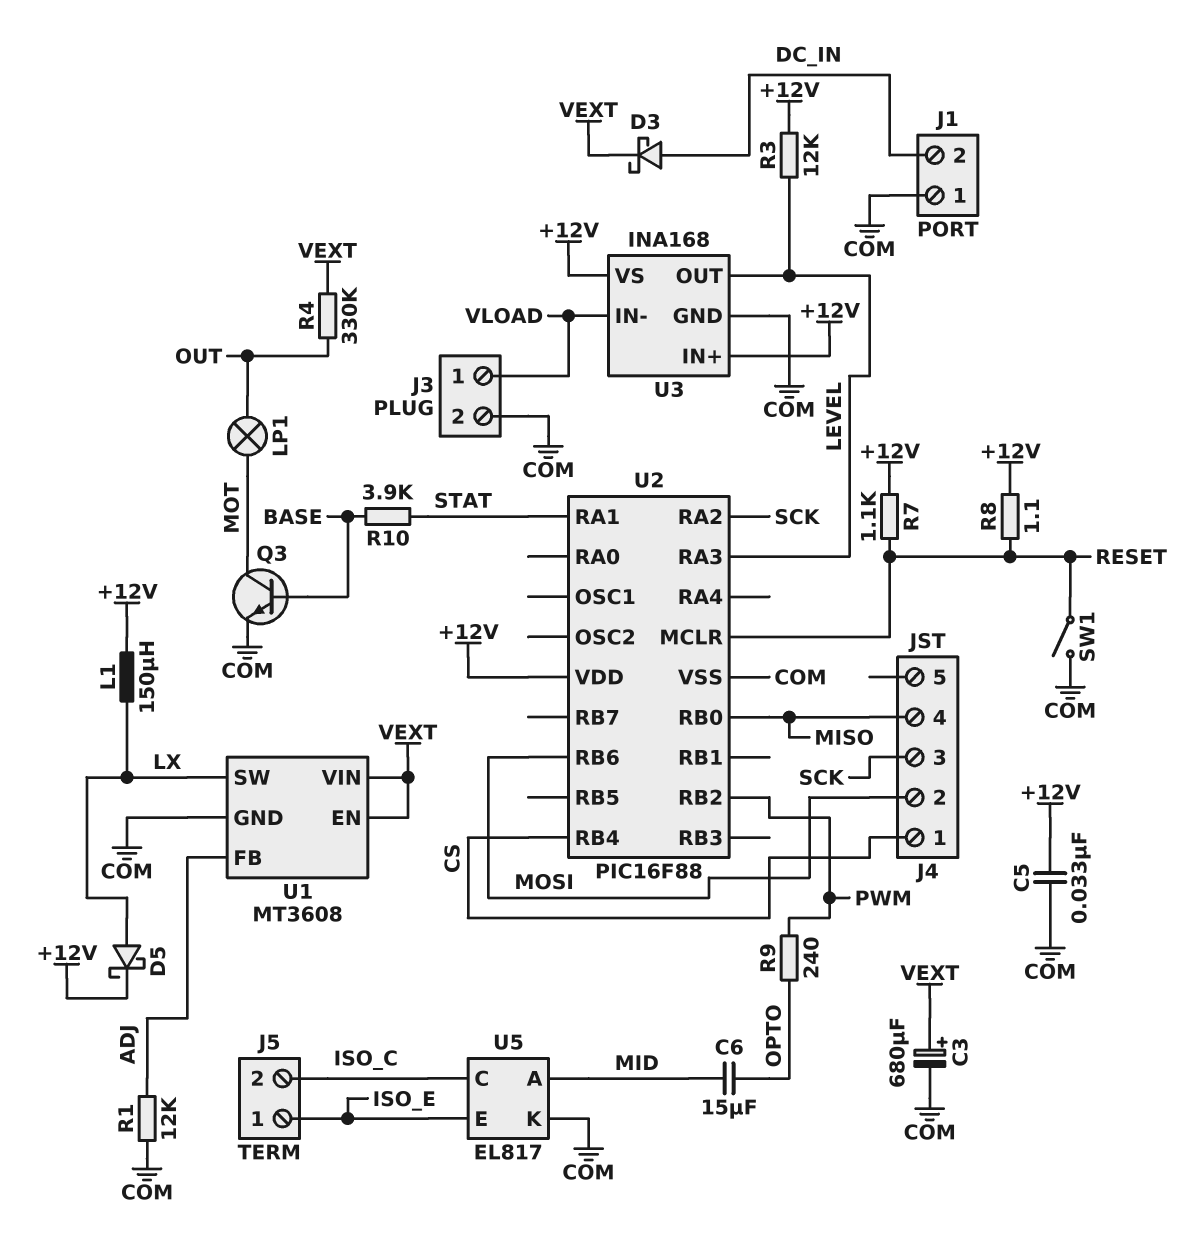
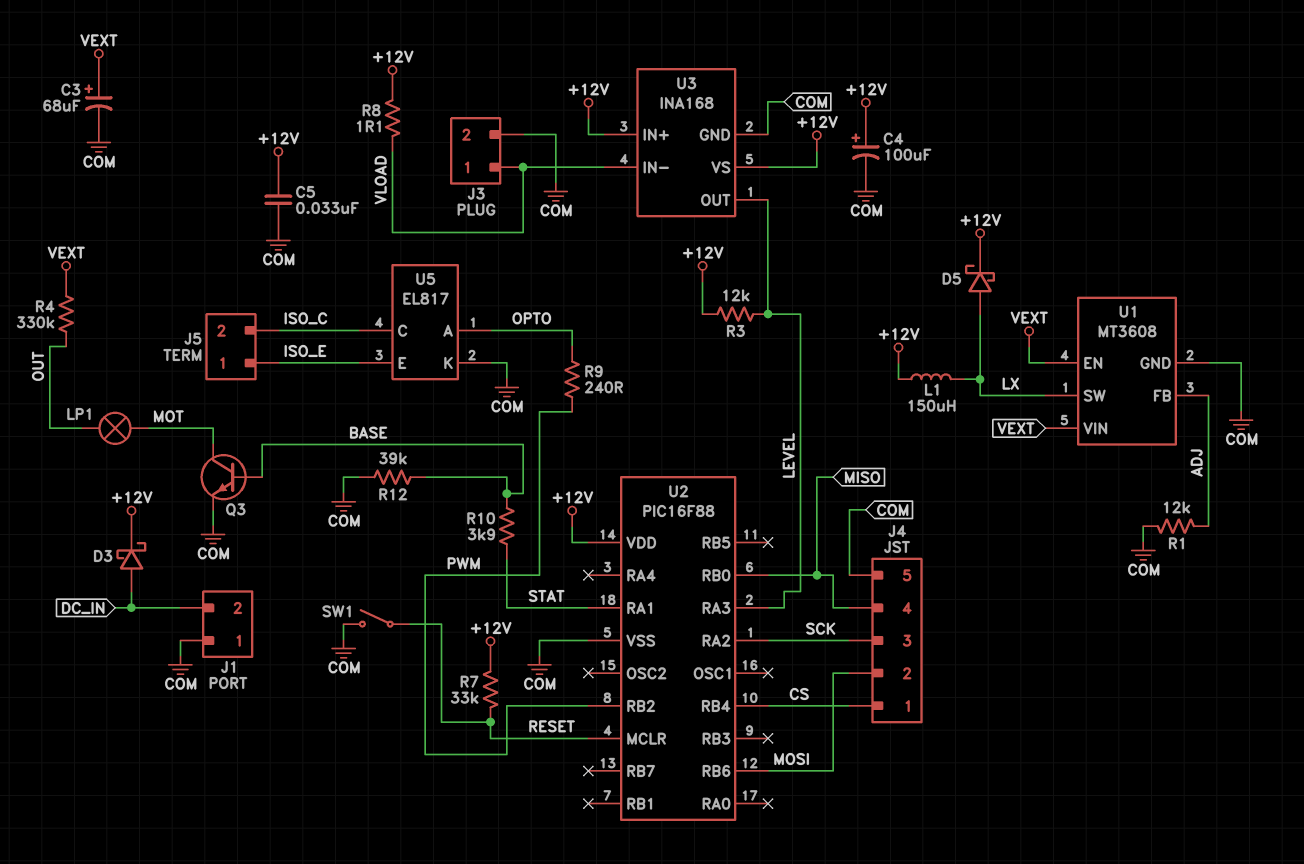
C3: 680uF (plus VEXT, minus COM) -> 68uF (plus VEXT, minus COM)
C4: none -> 100uF (plus +12V, minus COM)
C6: 15uF (MID, OPTO) -> none
D3: schottky (A DC_IN, K VEXT) -> schottky (A DC_IN, K +12V)
J4 pin 5: none -> COM
R7: 1.1k (+12V, RESET) -> 33k (+12V, RESET)
R8: 1.1 (+12V, RESET) -> 1.1 (+12V, VLOAD)
R12: none -> 39k (BASE, COM)
U5 pin A: MID -> OPTO

